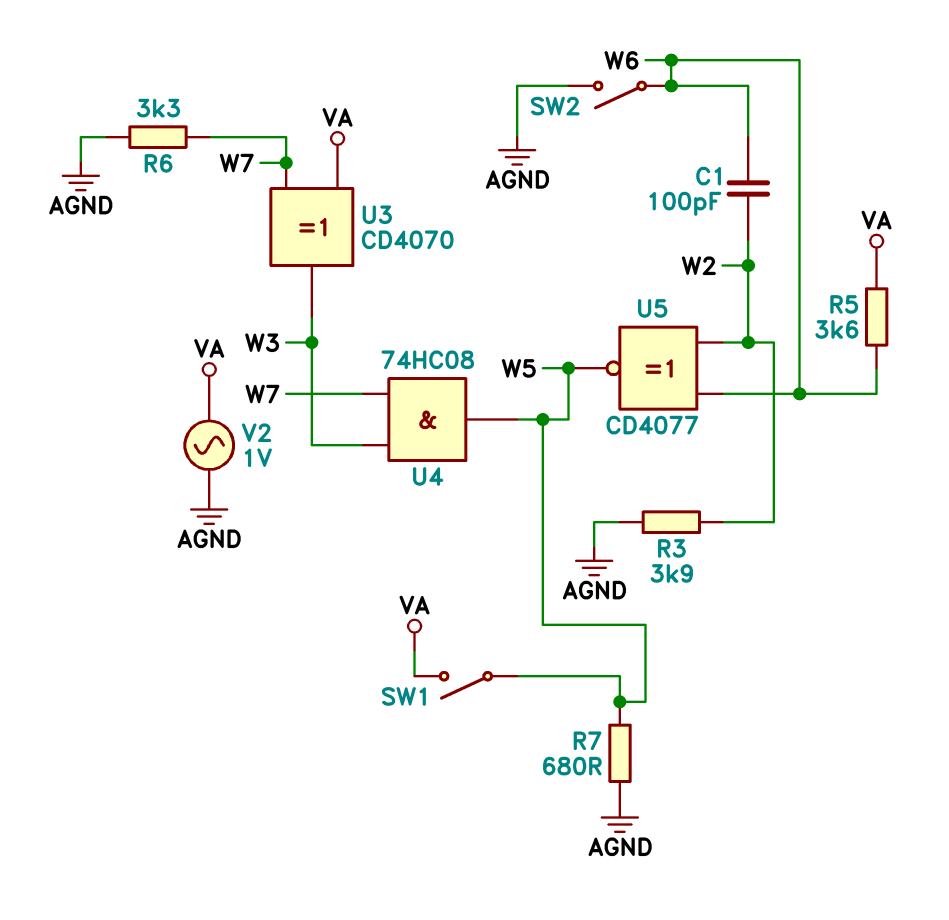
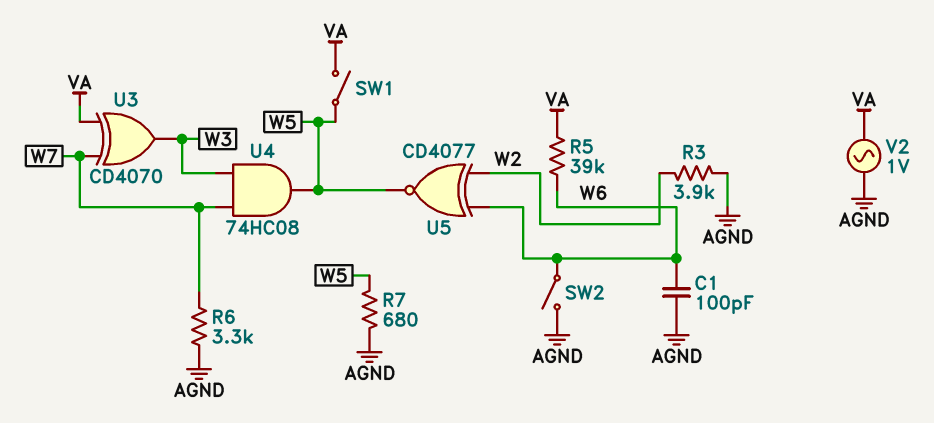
C1: 100pF (W2, W6) -> 100pF (AGND, W6)
R5: 3.6k (VA, W6) -> 39k (VA, W6)

